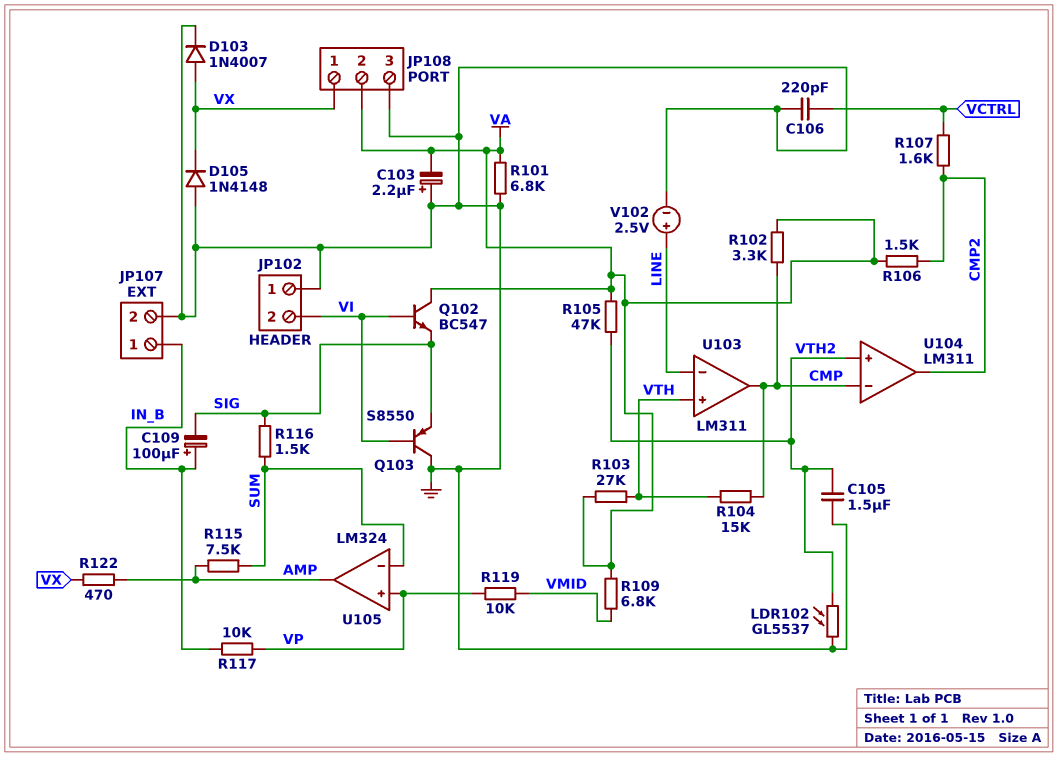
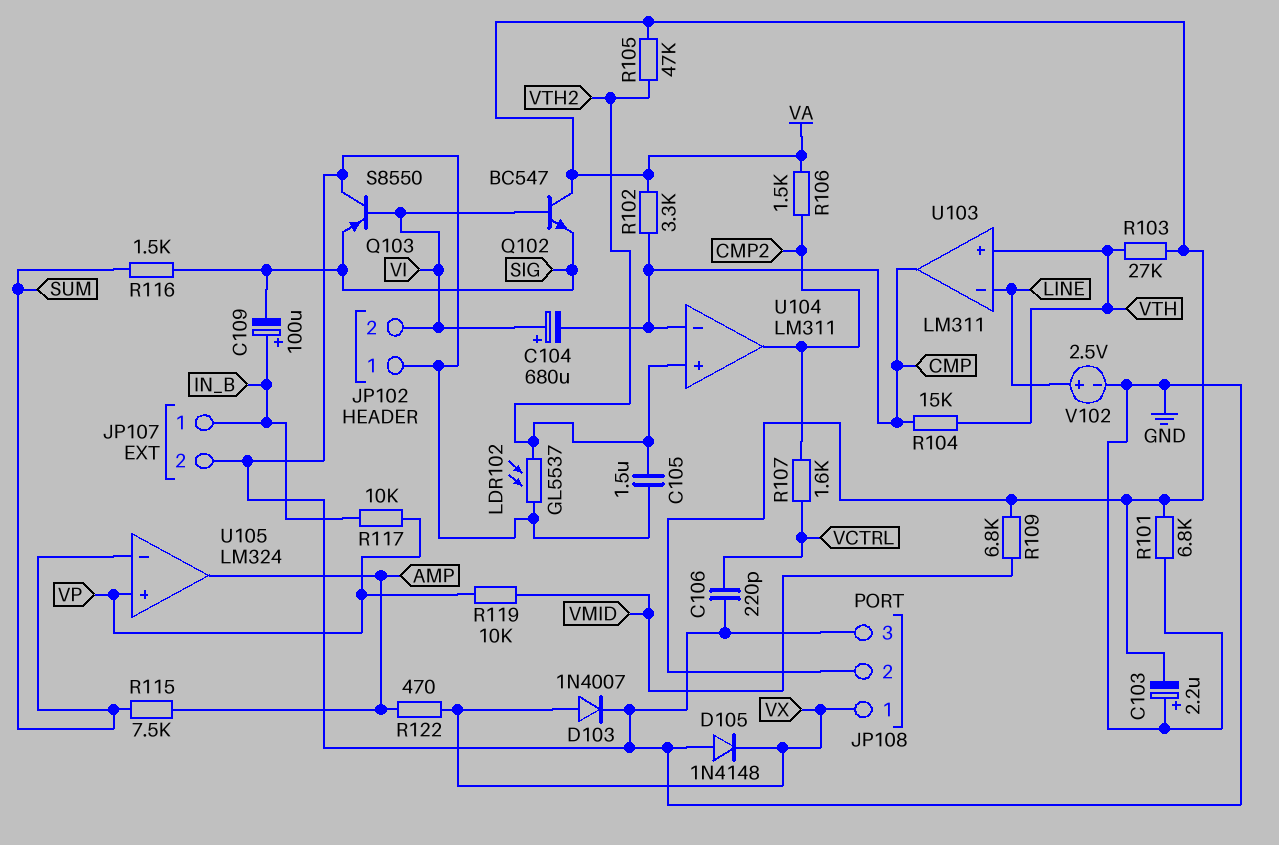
C104: none -> 680uF (plus VI, minus CMP)

